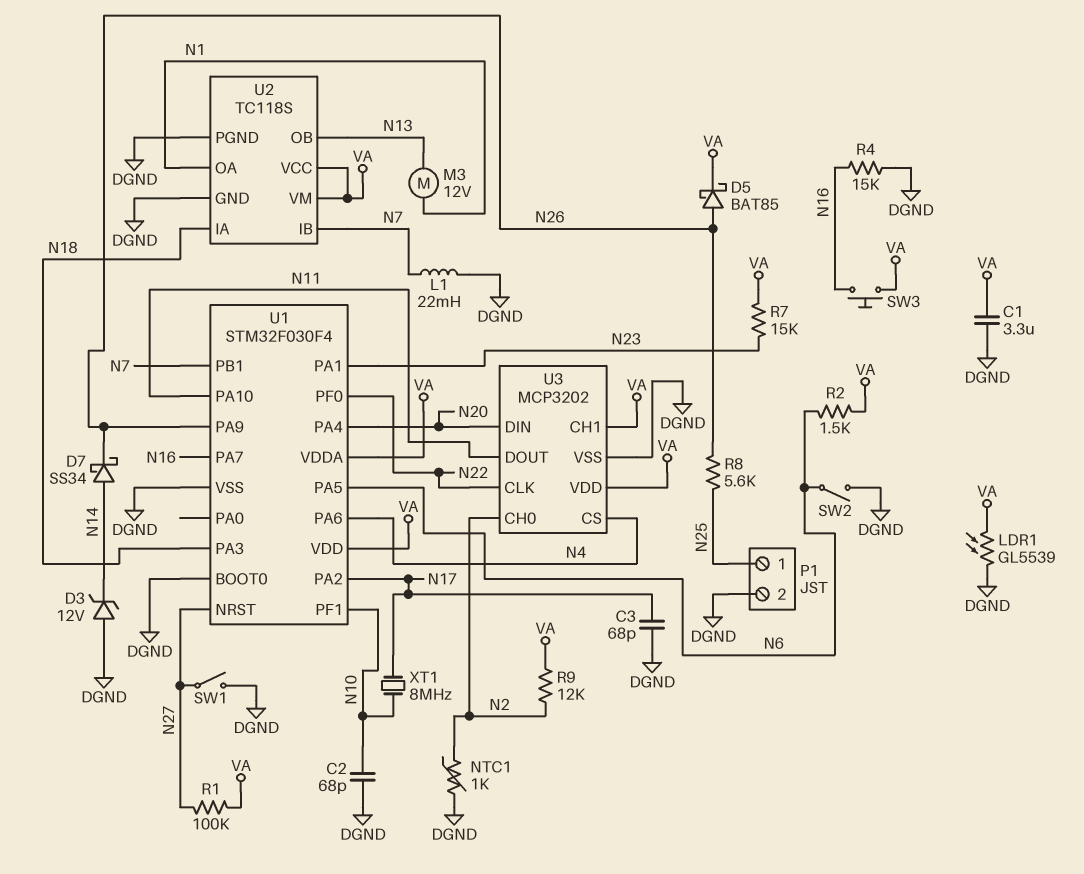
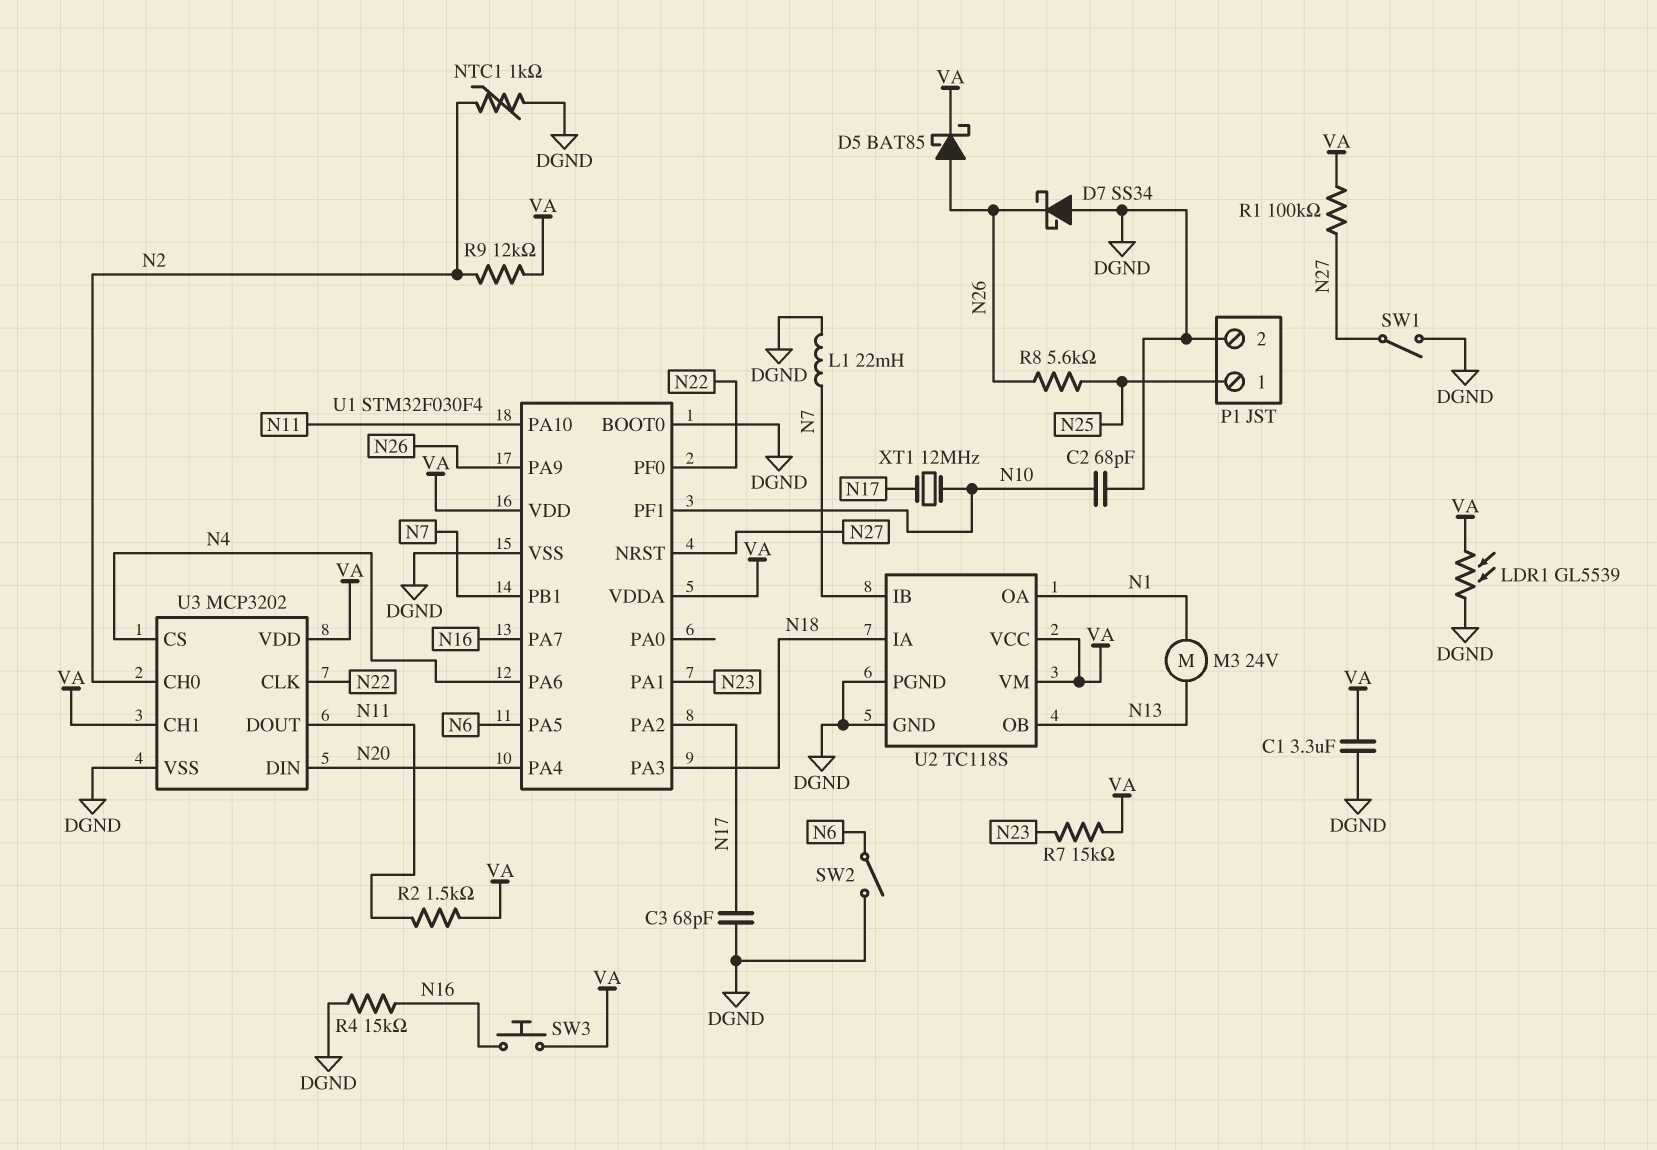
D3: zener 12V (A DGND, K N14) -> none
D7: schottky SS34 (A N14, K N26) -> schottky SS34 (A DGND, K N26)
M3: motor 12V (N1, N13) -> motor 24V (N1, N13)
R2: 1.5k (N6, VA) -> 1.5k (N11, VA)
XT1: 8MHz (N10, N17) -> 12MHz (N10, N17)

